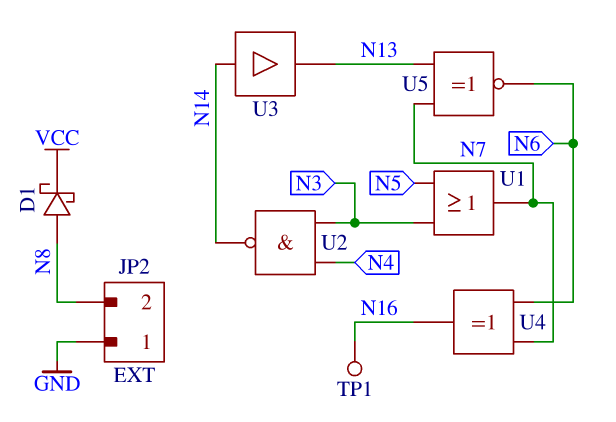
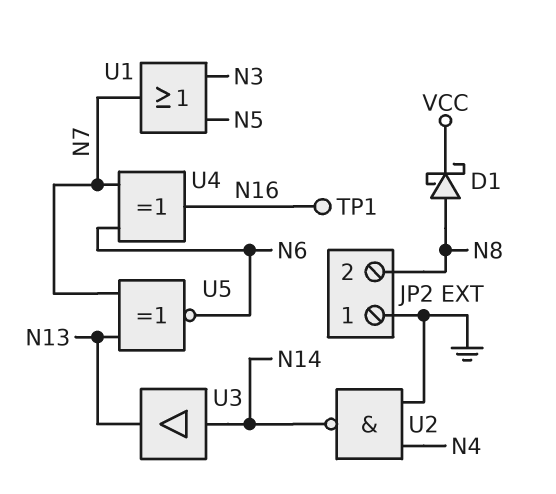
U2: NAND (in N3, in N4, out N14) -> NAND (in GND, in N4, out N14)

